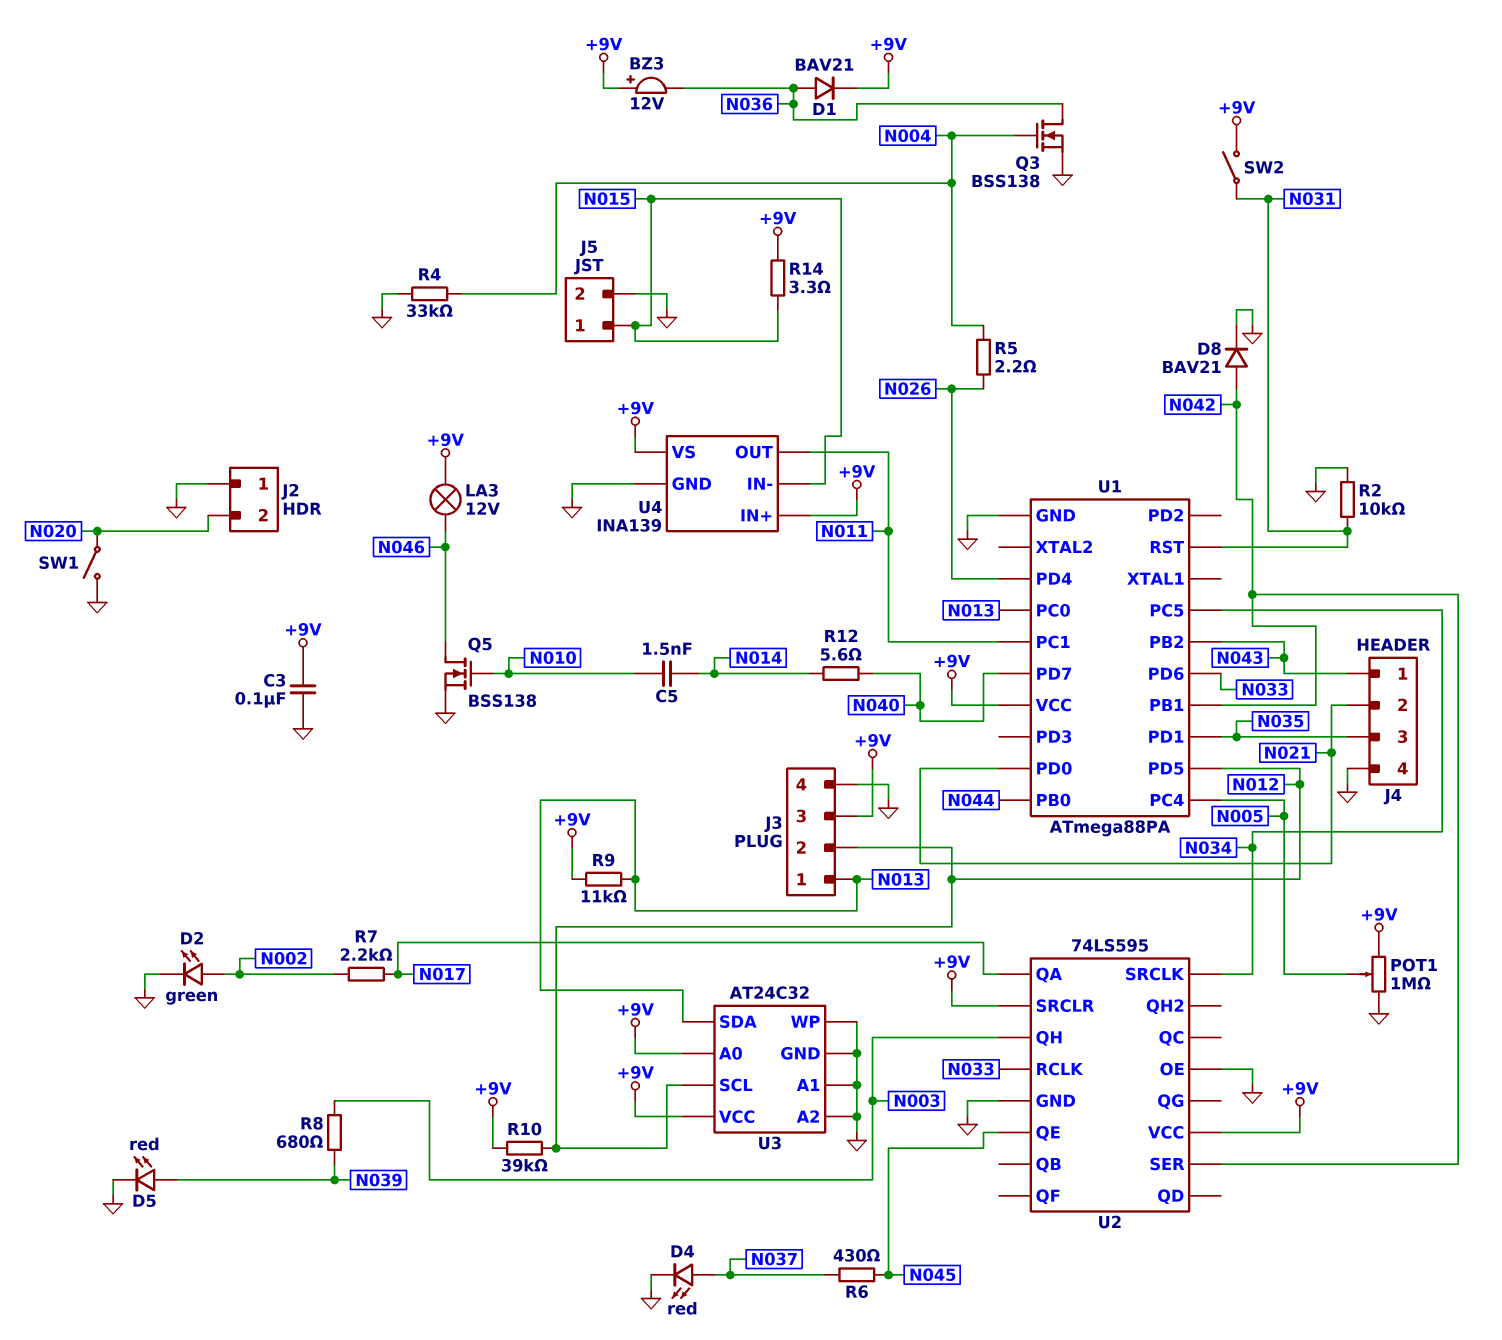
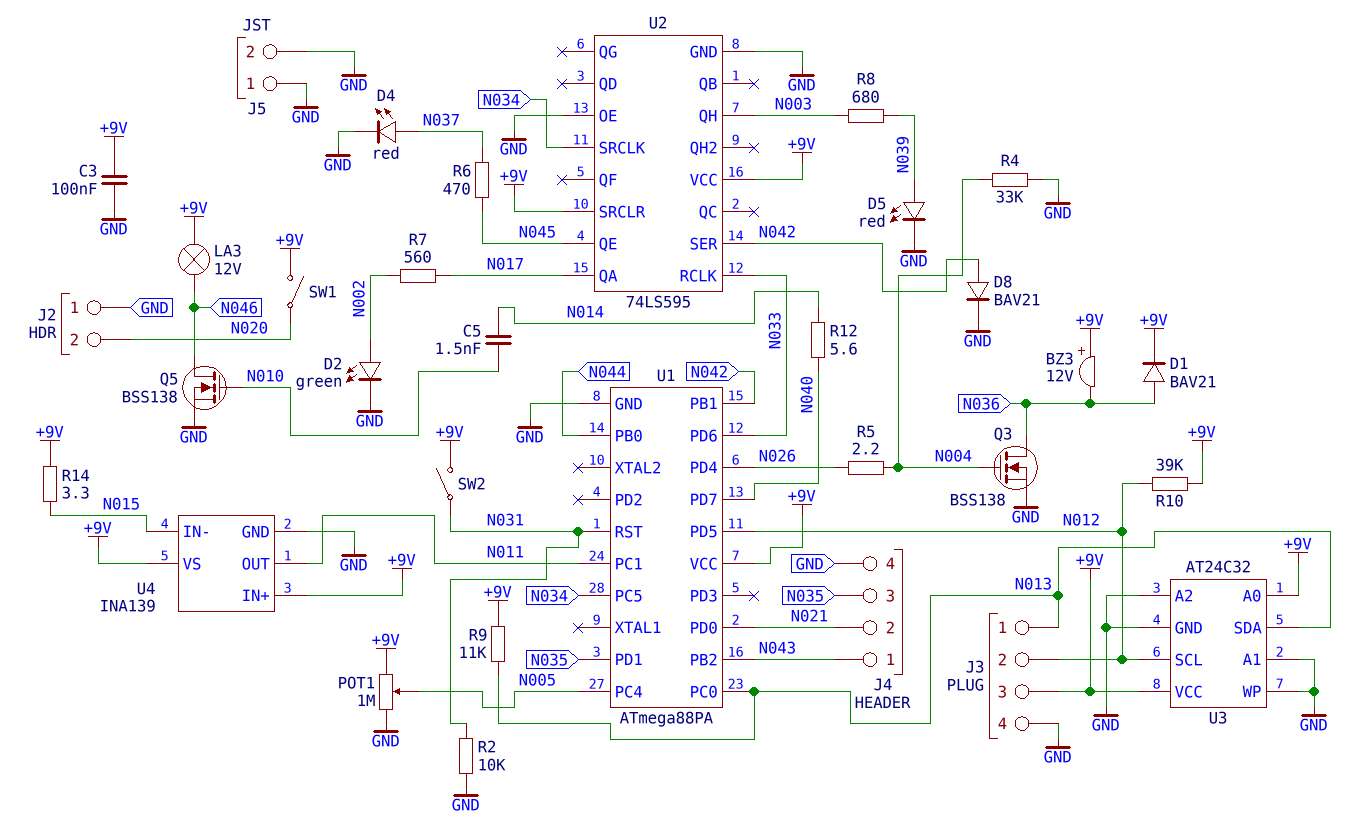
J5 pin 1: N015 -> GND
R6: 430 (N037, N045) -> 470 (N037, N045)
R7: 2.2k (N002, N017) -> 560 (N002, N017)
SW1: switch (GND, N020) -> switch (+9V, N020)

